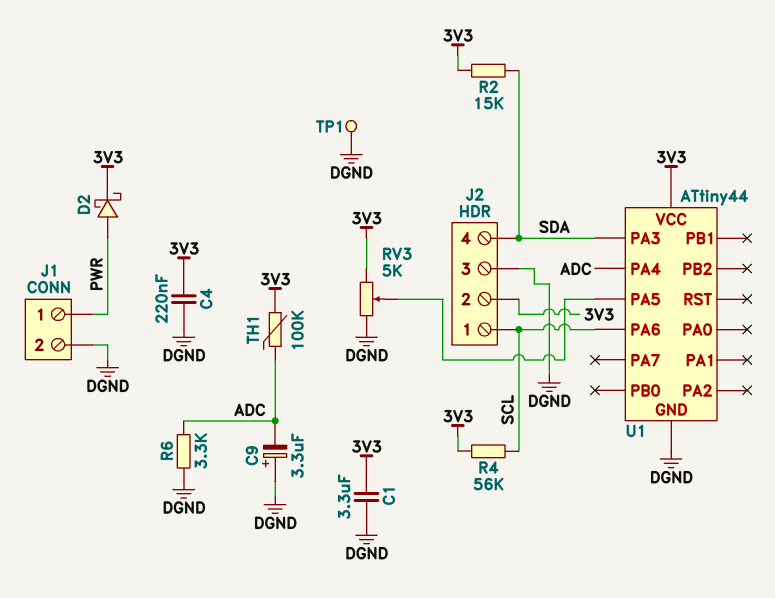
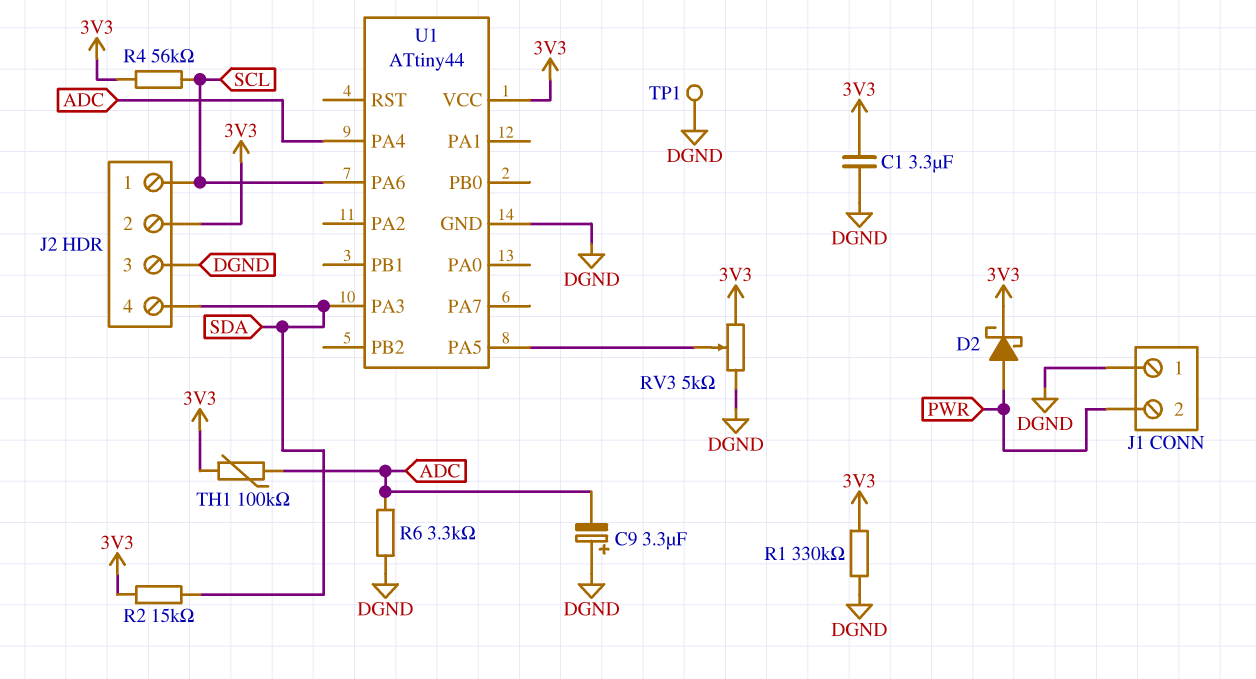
C4: 220nF (3V3, DGND) -> none
J1 pin 1: PWR -> DGND
J1 pin 2: DGND -> PWR
R1: none -> 330k (3V3, DGND)

